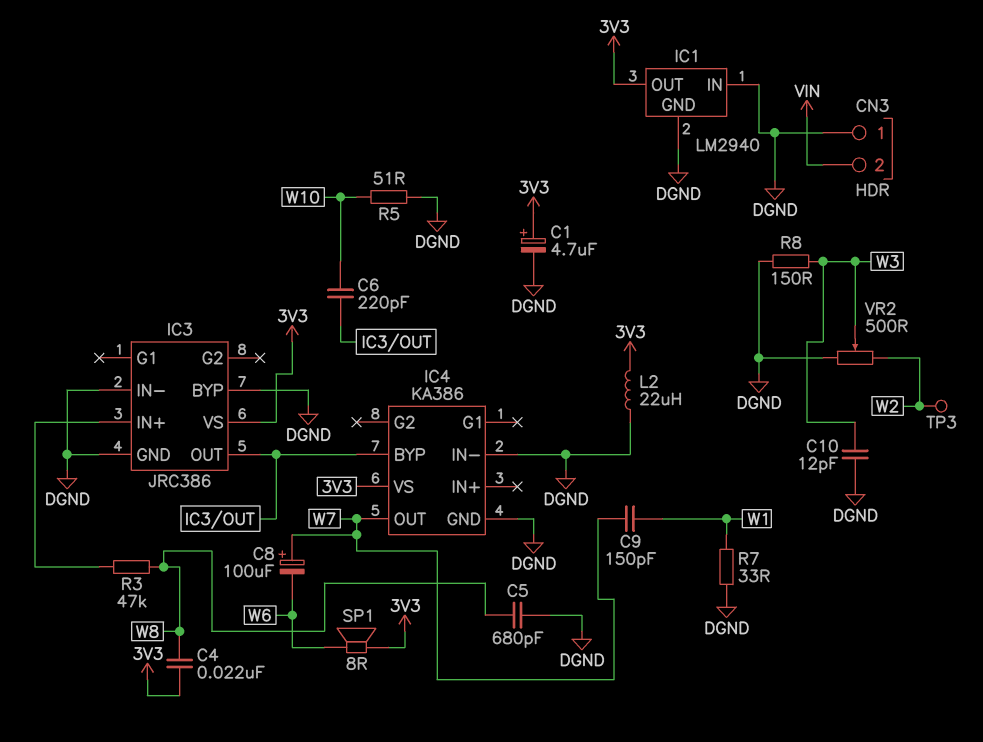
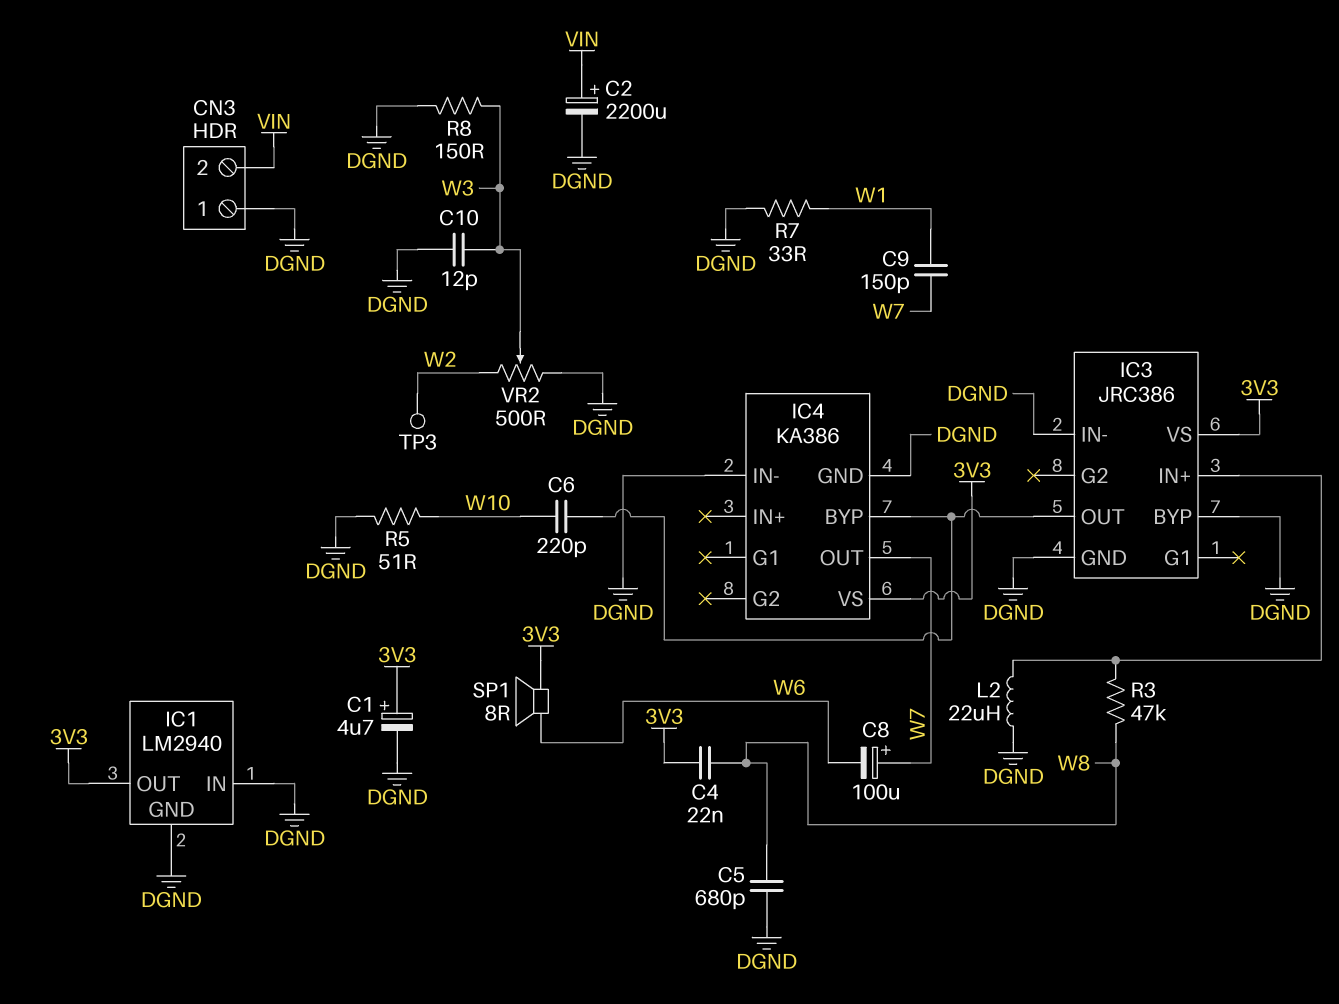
C2: none -> 2200uF (plus VIN, minus DGND)
L2: 22uH (3V3, DGND) -> 22uH (DGND, IC3/IN+)

